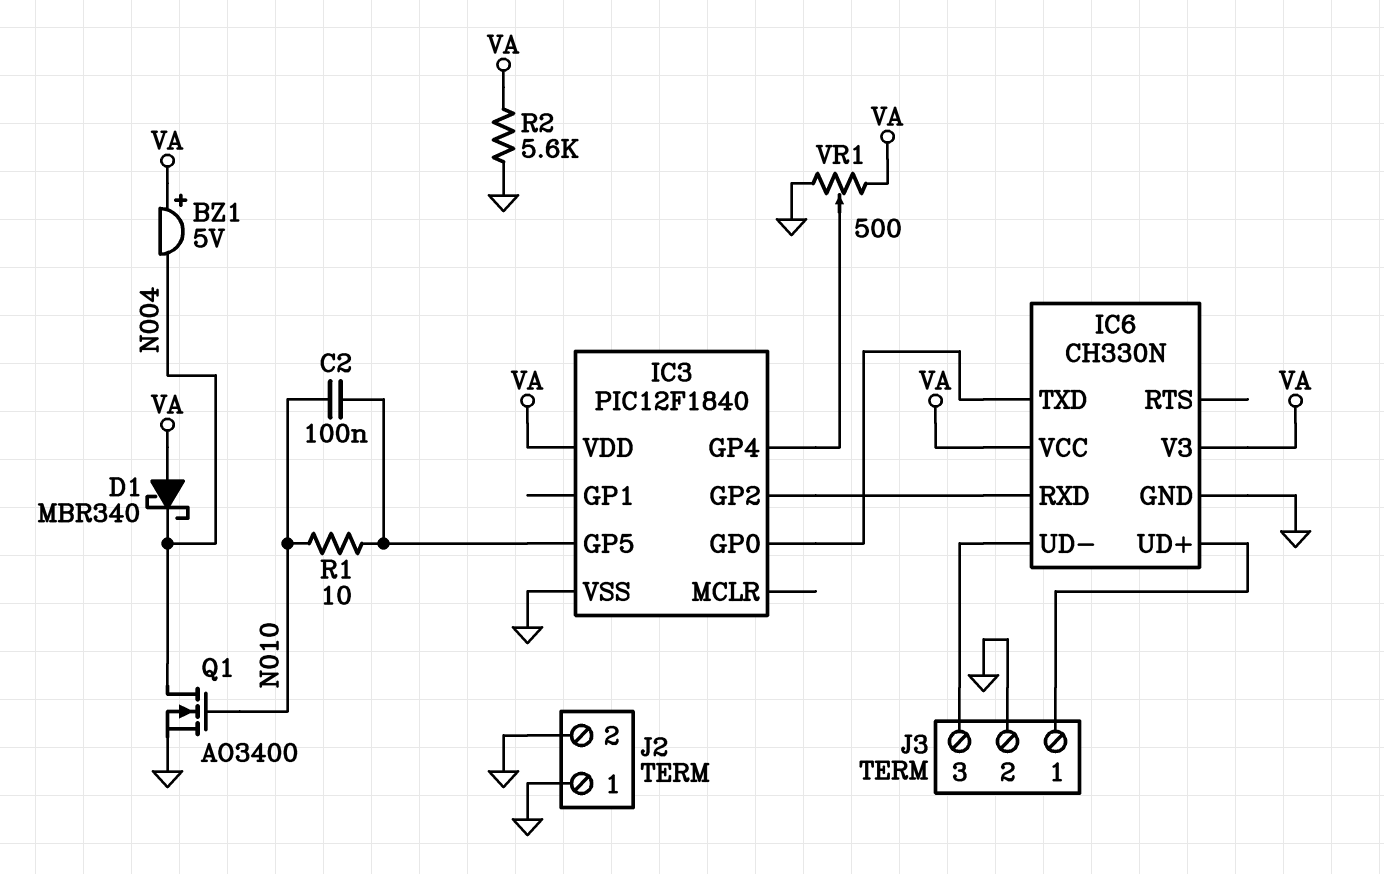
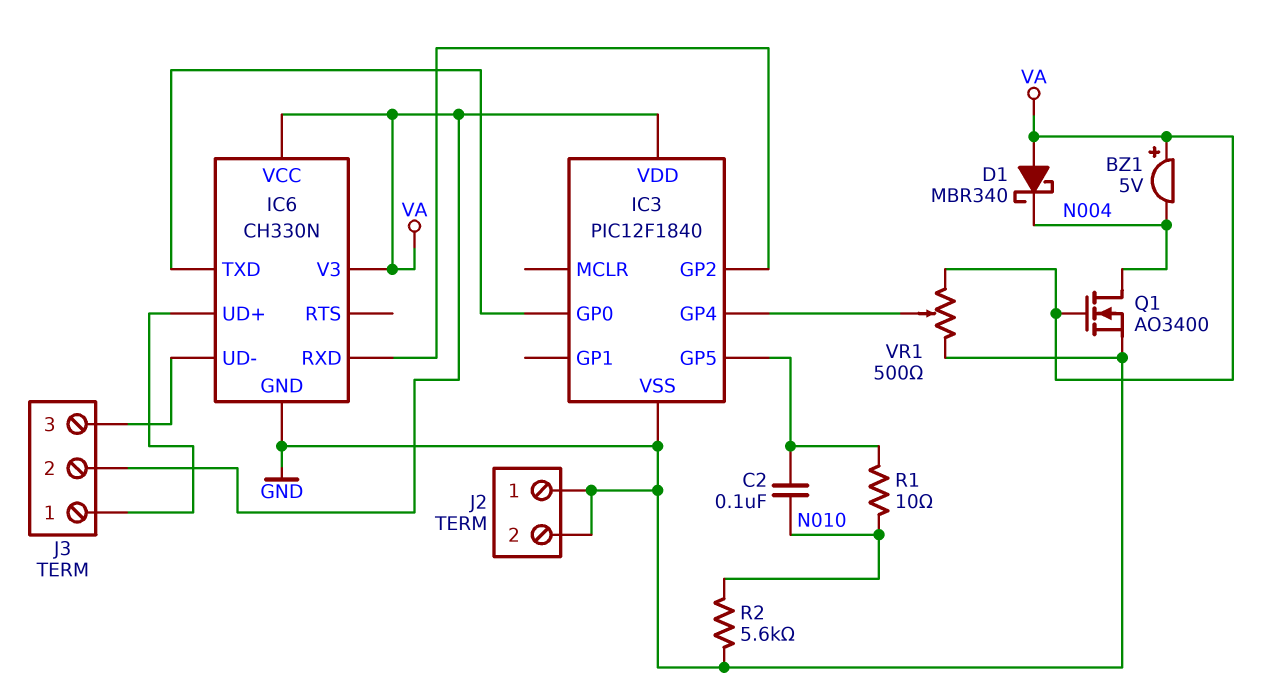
J3 pin 2: GND -> VA
Q1: NMOS AO3400 (G N010, D N004, S GND) -> NMOS AO3400 (G VA, D N004, S GND)
R2: 5.6k (GND, VA) -> 5.6k (GND, N010)

